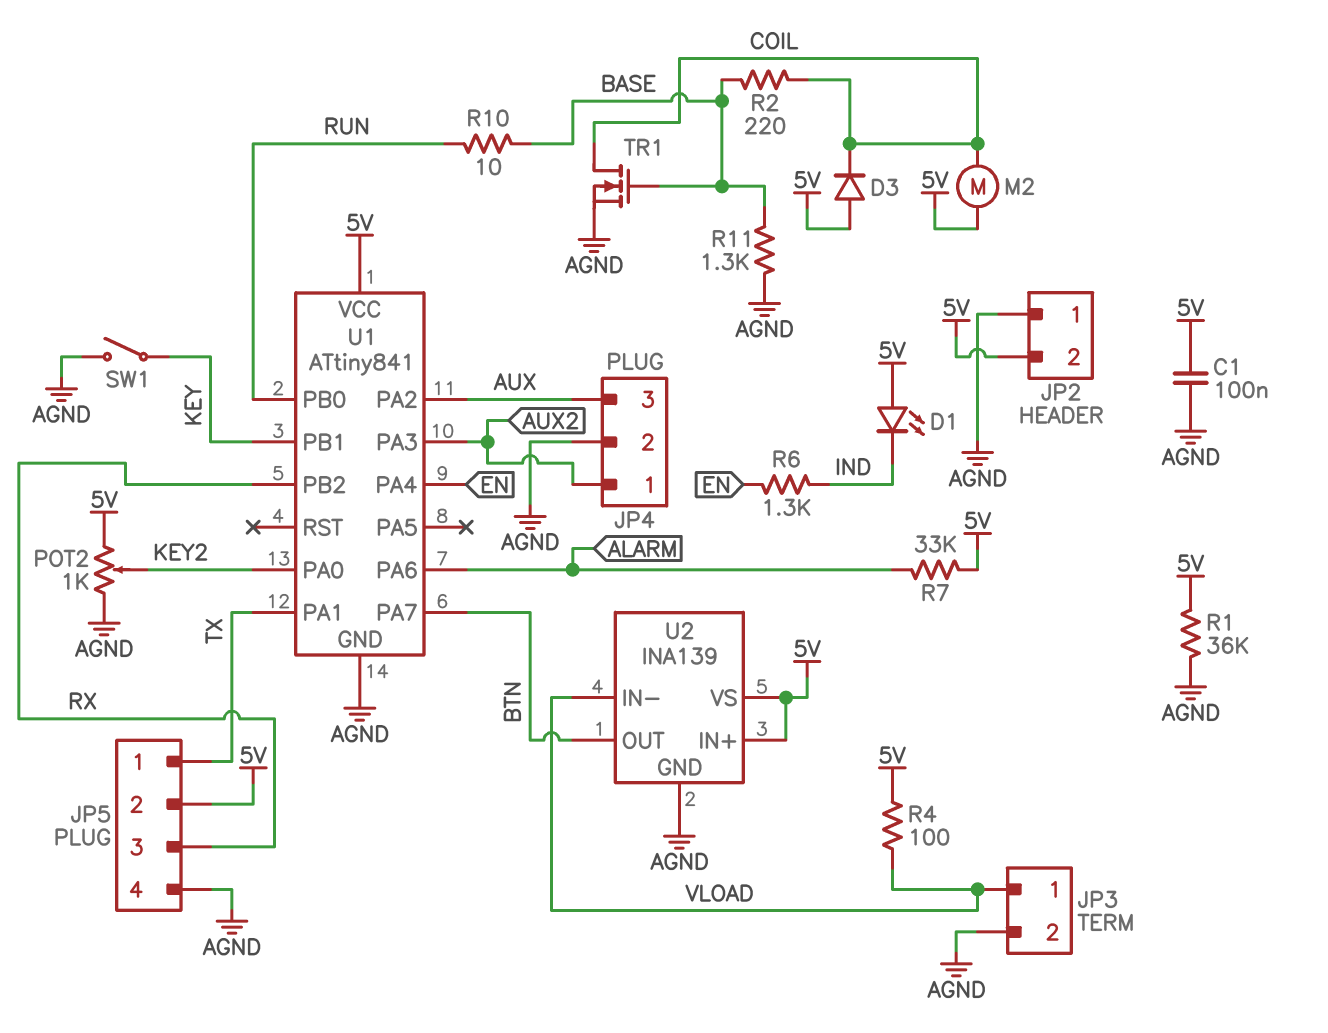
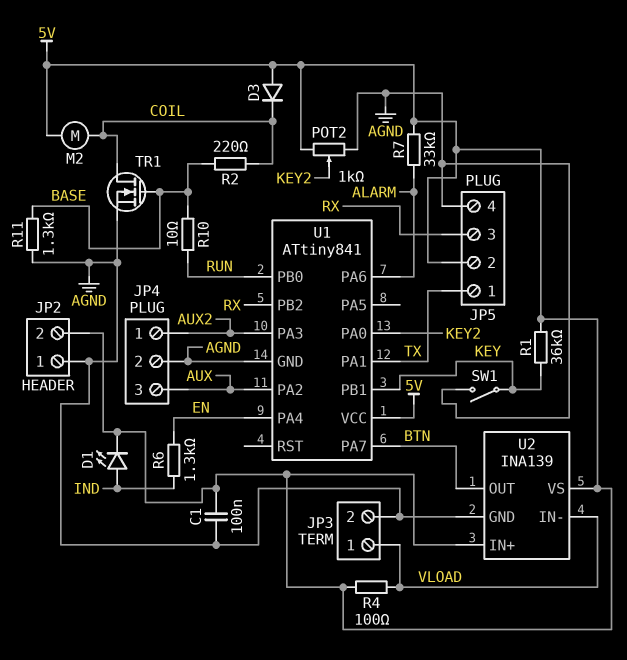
D1: LED (A 5V, K IND) -> LED (A IND, K 5V)
R1: 36k (5V, AGND) -> 36k (5V, KEY)

